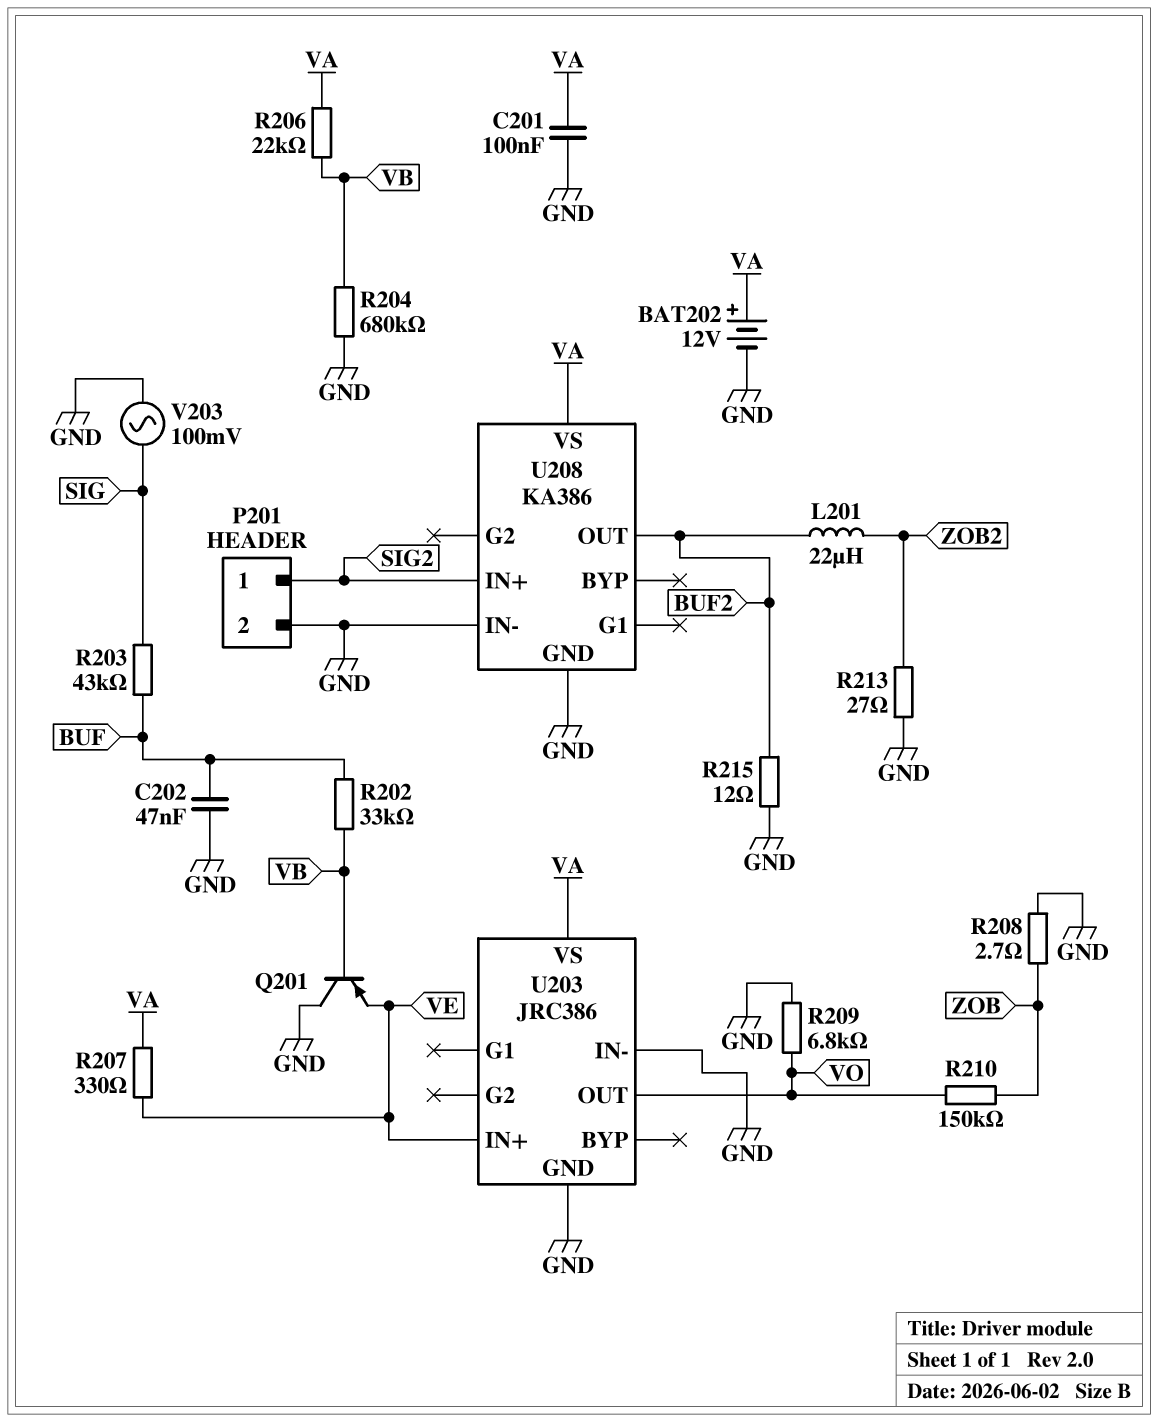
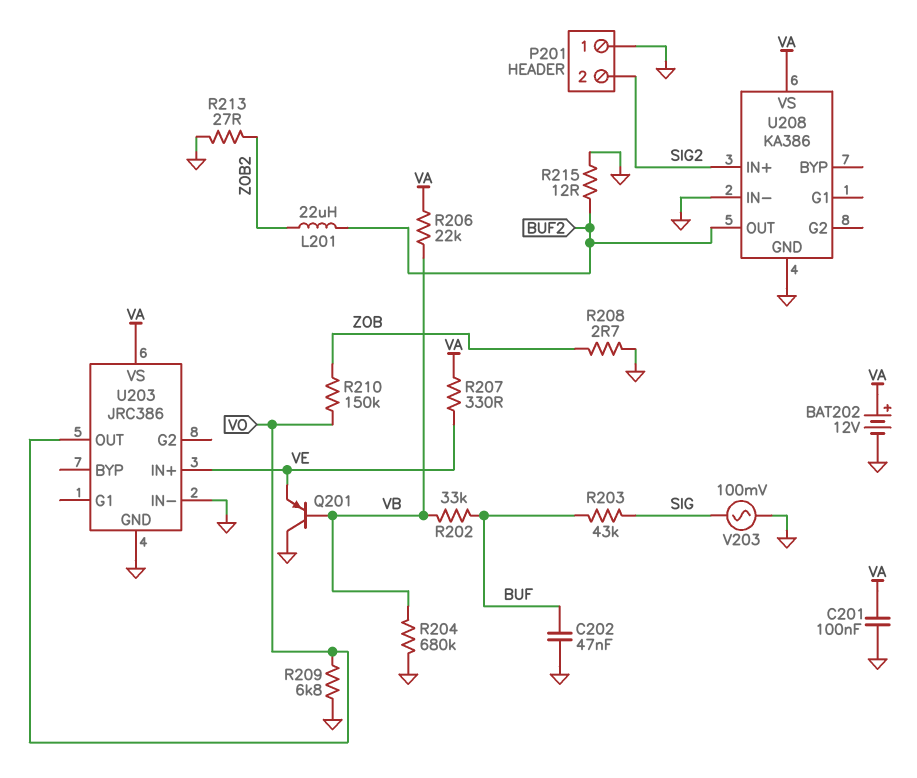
P201 pin 1: SIG2 -> GND
P201 pin 2: GND -> SIG2

